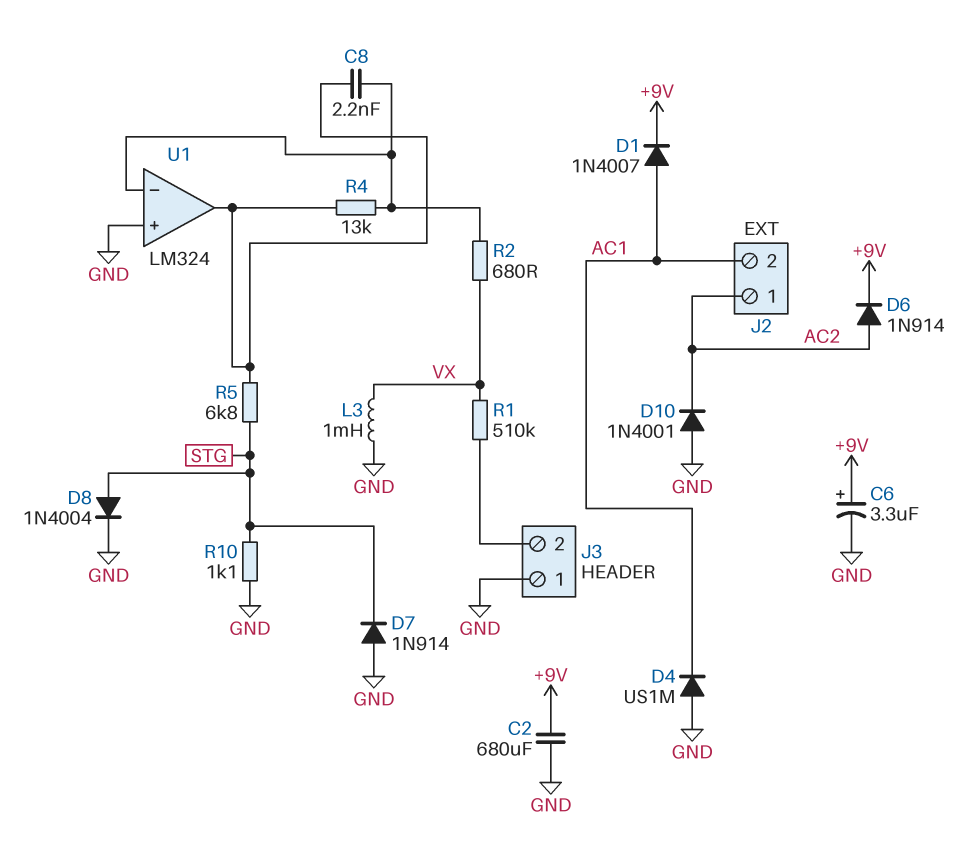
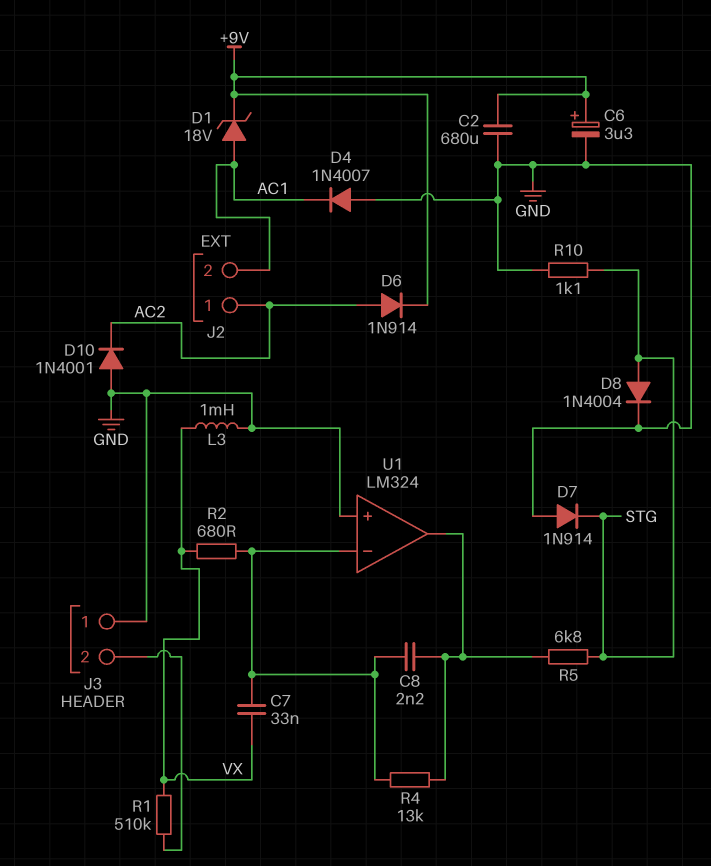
C7: none -> 33nF (U1/in-, VX)
D1: diode 1N4007 (A AC1, K +9V) -> zener 18V (A AC1, K +9V)
D4: diode US1M (A GND, K AC1) -> diode 1N4007 (A GND, K AC1)

